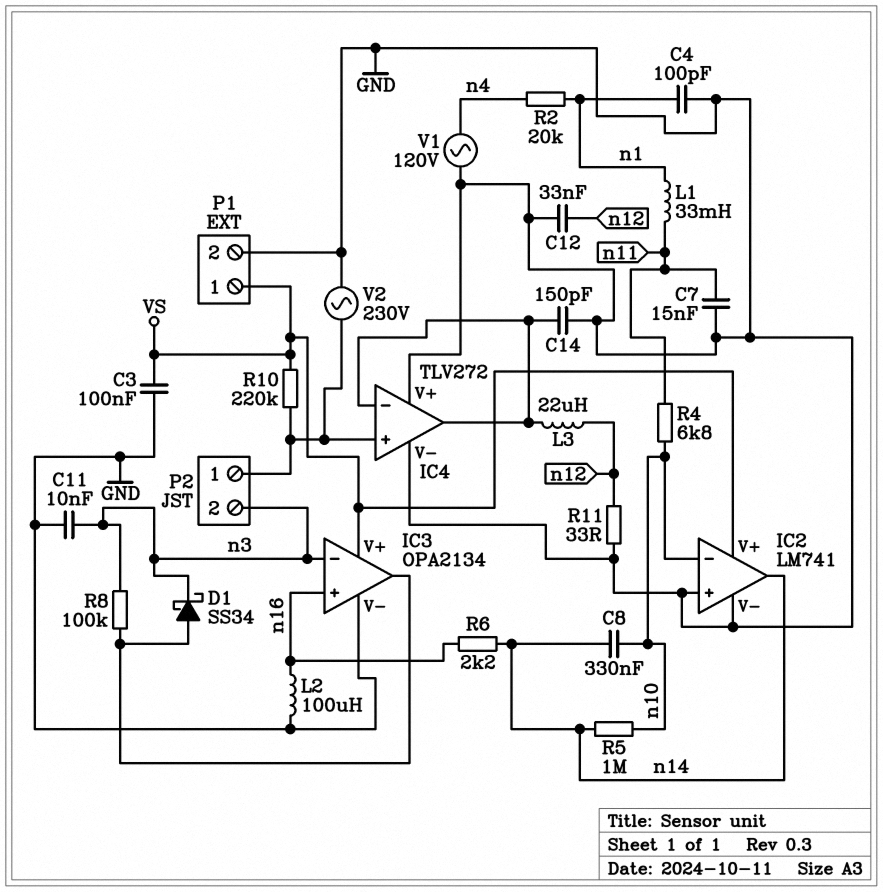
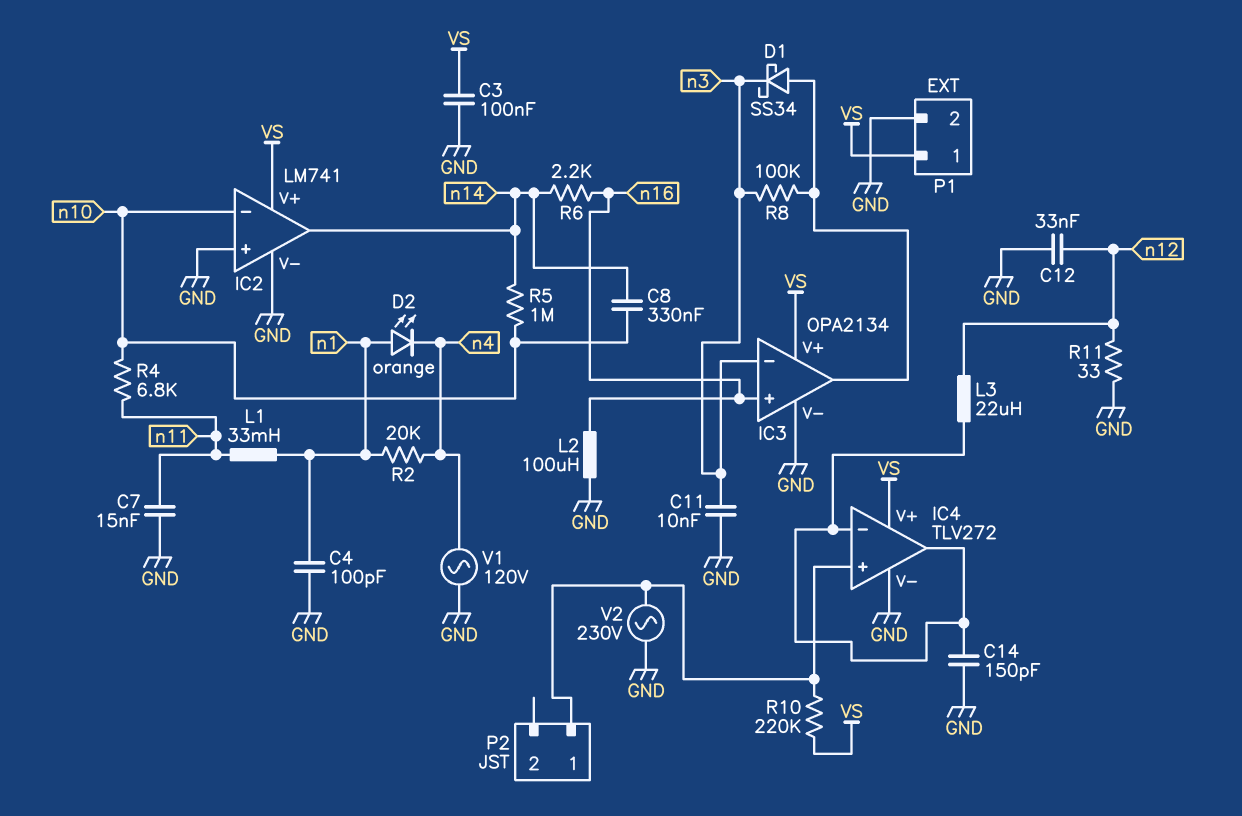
D2: none -> LED orange (A n1, K n4)
IC4 pin V+: GND -> VS
P2 pin 2: n3 -> none

